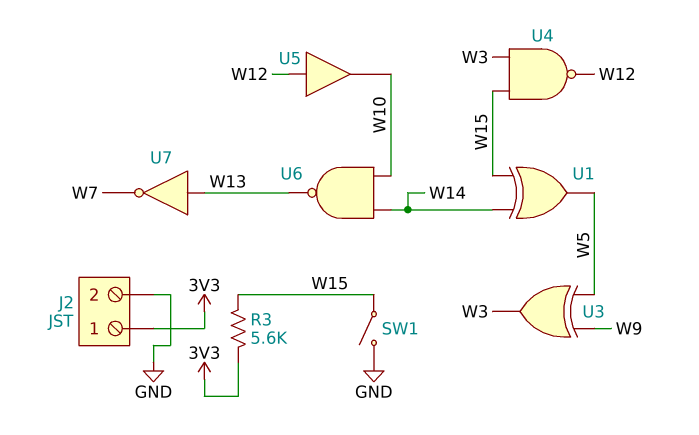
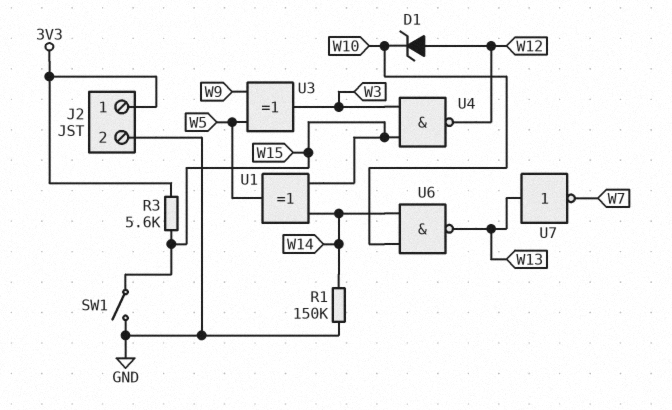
D1: none -> zener (A W12, K W10)
R1: none -> 150k (GND, W14)
U5: buffer (in W12, out W10) -> none

